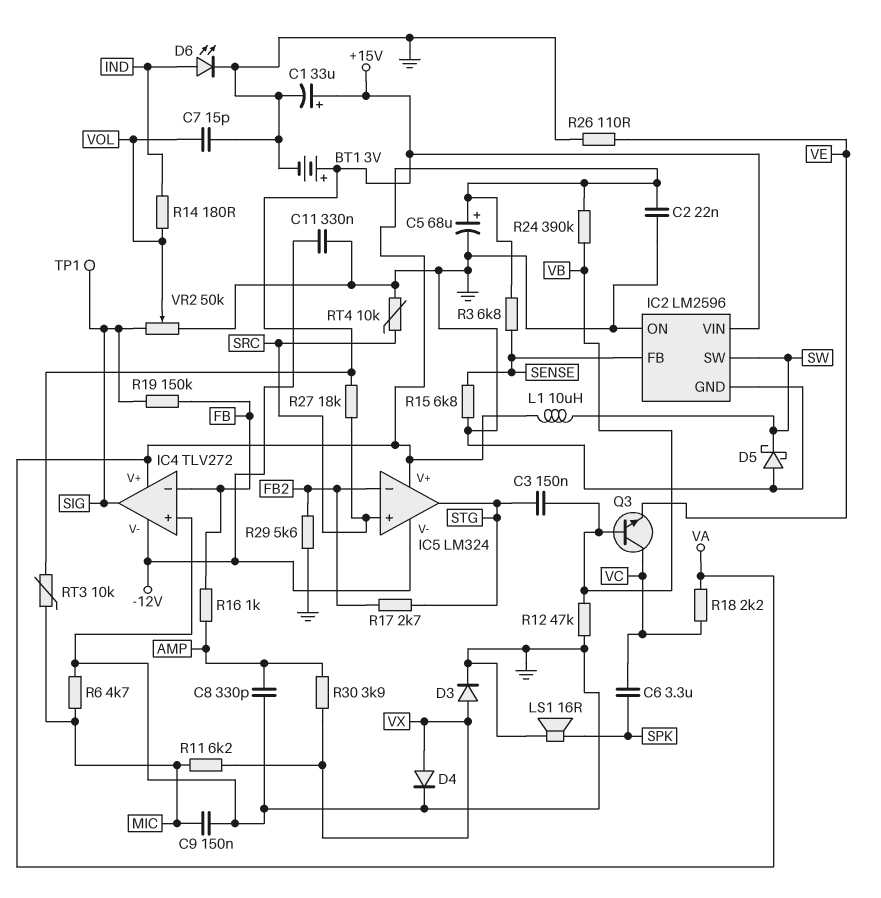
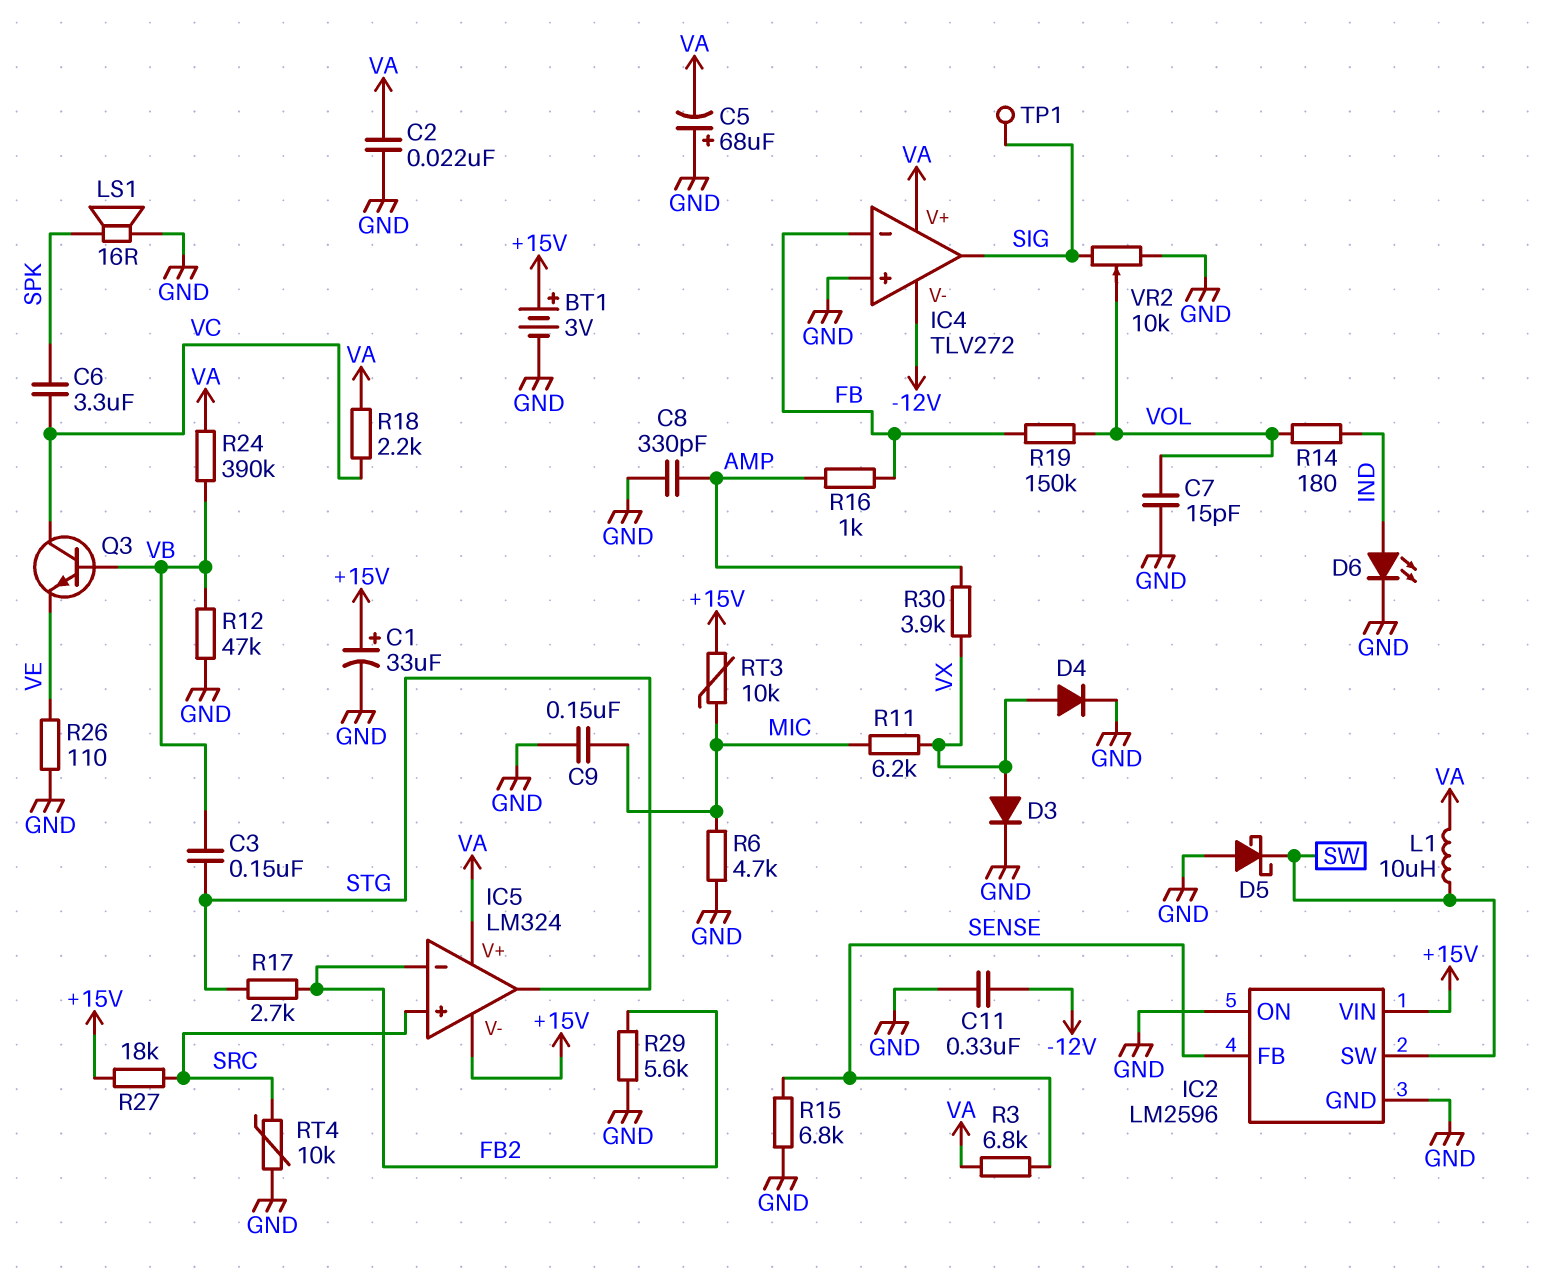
C5: 68uF (plus VA, minus GND) -> 68uF (plus GND, minus VA)
IC5 pin V-: -12V -> +15V
R19: 150k (FB, SIG) -> 150k (FB, VOL)
VR2: 50k (GND, SIG, wiper VOL) -> 10k (GND, SIG, wiper VOL)

